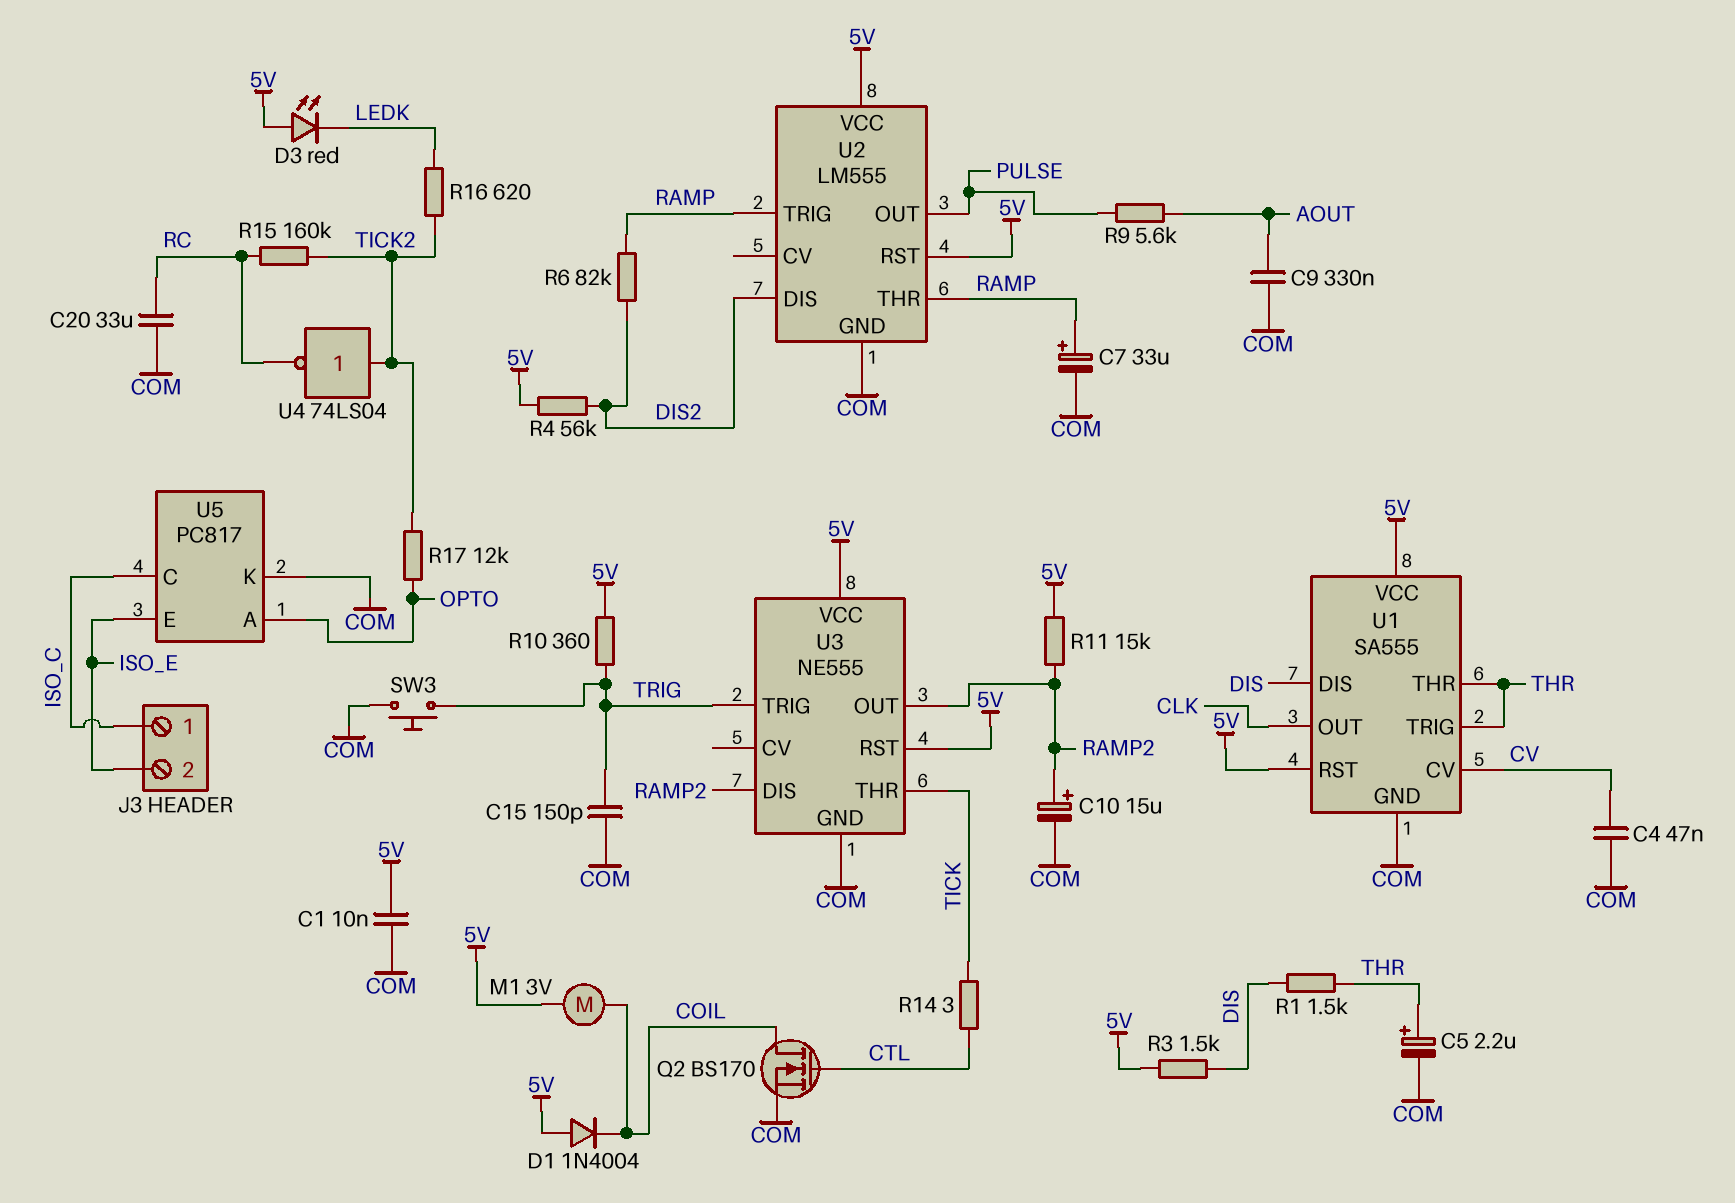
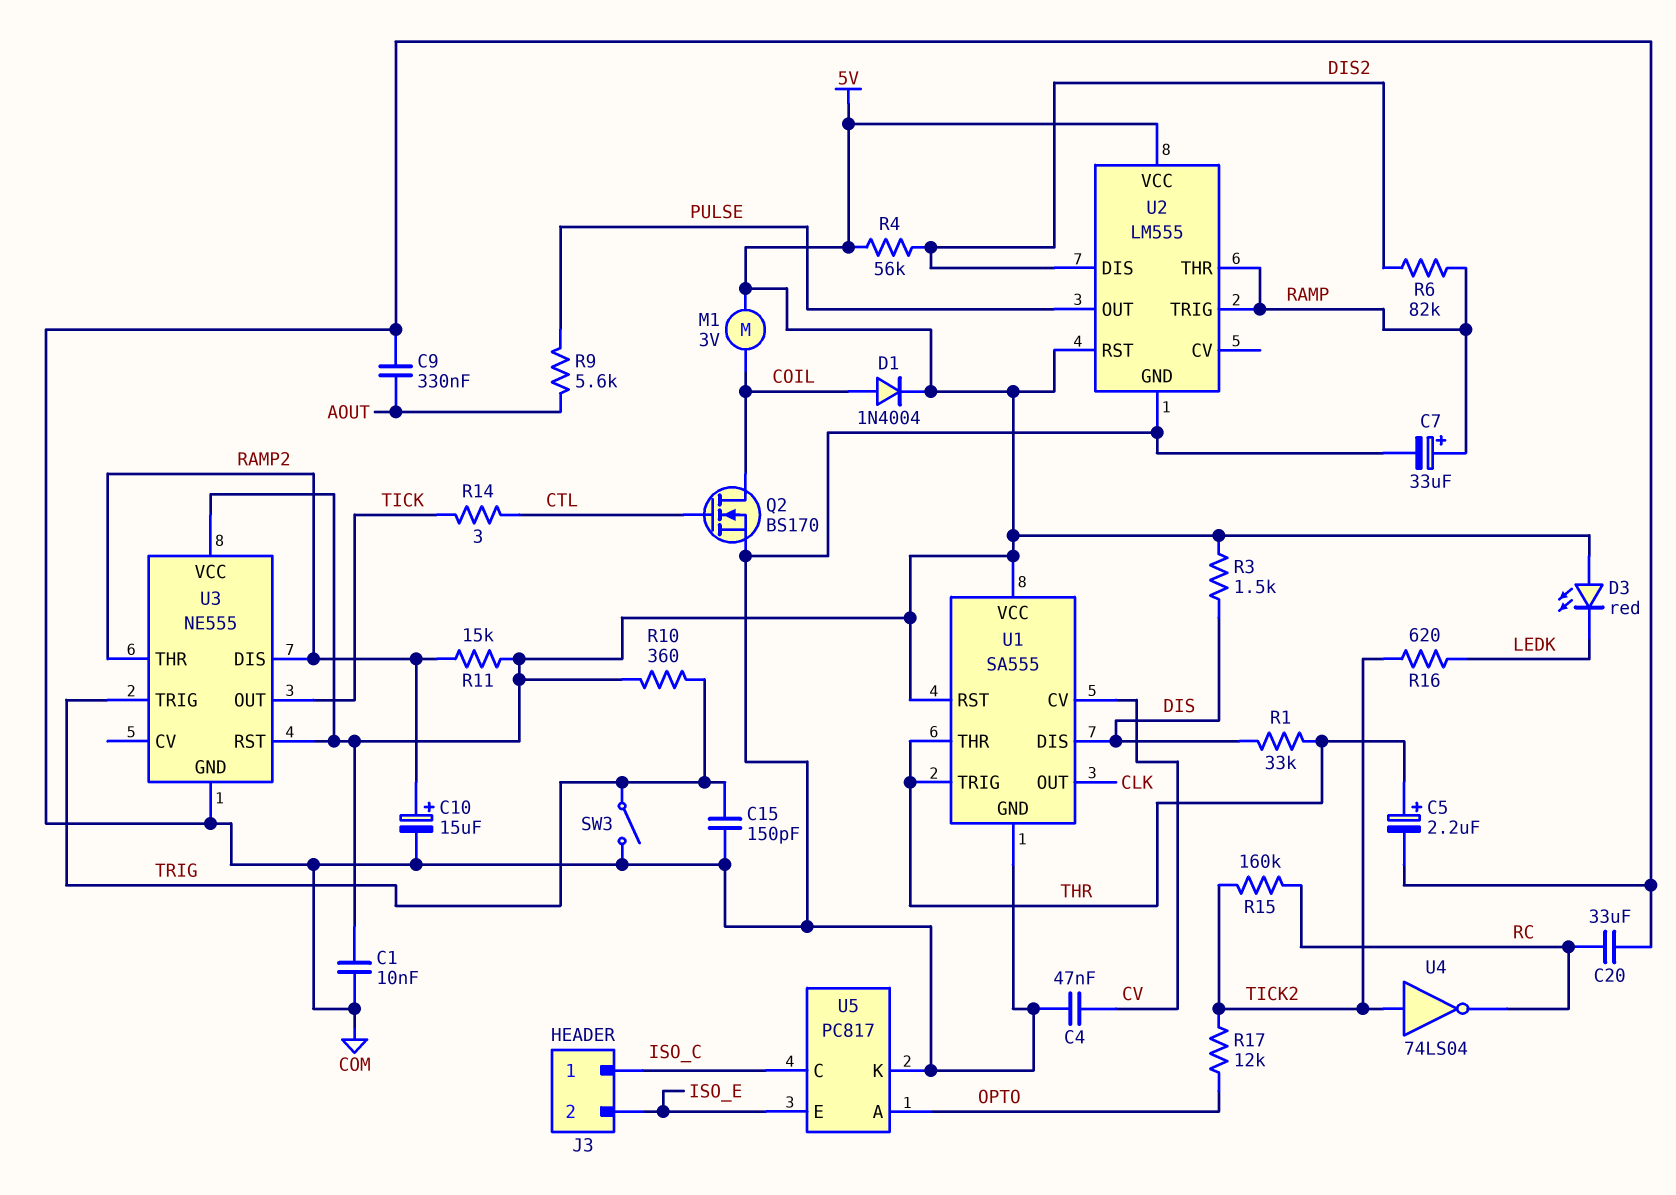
D1: diode 1N4004 (A 5V, K COIL) -> diode 1N4004 (A COIL, K 5V)
R1: 1.5k (DIS, THR) -> 33k (DIS, THR)
SW3: button (COM, TRIG) -> switch (COM, TRIG)
U3 pin OUT: RAMP2 -> TICK
U3 pin THR: TICK -> RAMP2

